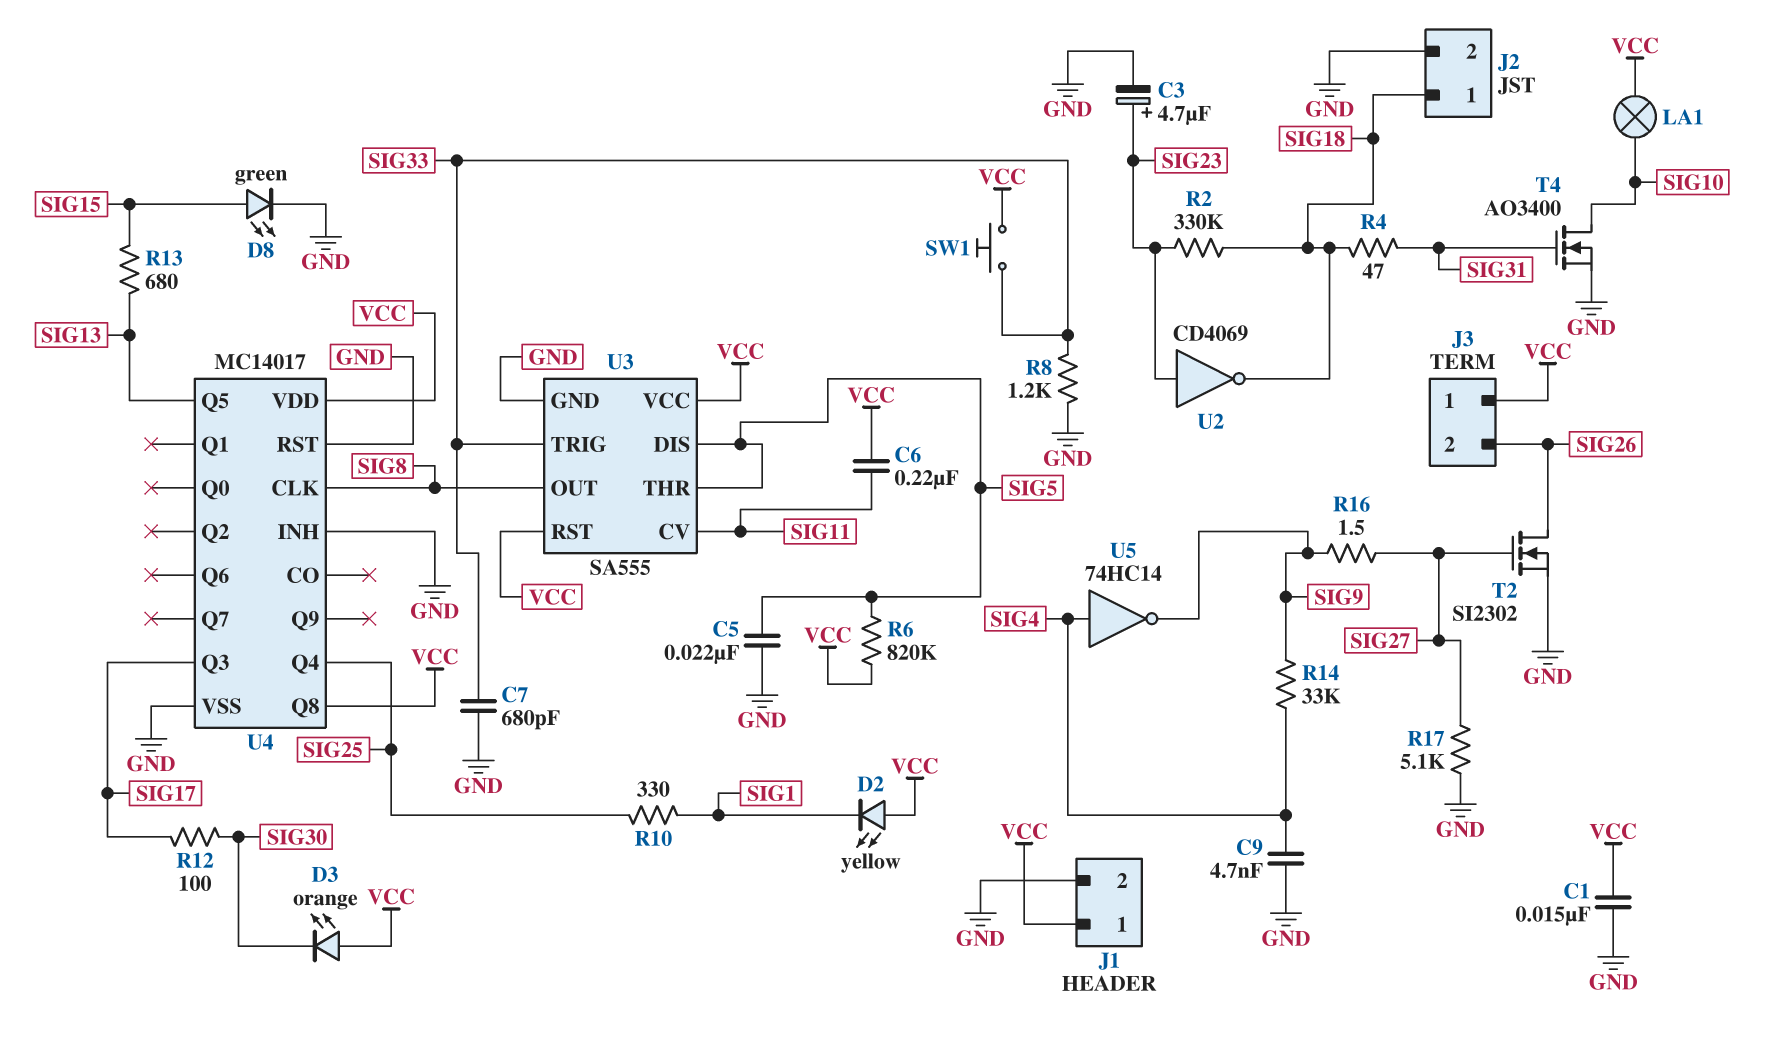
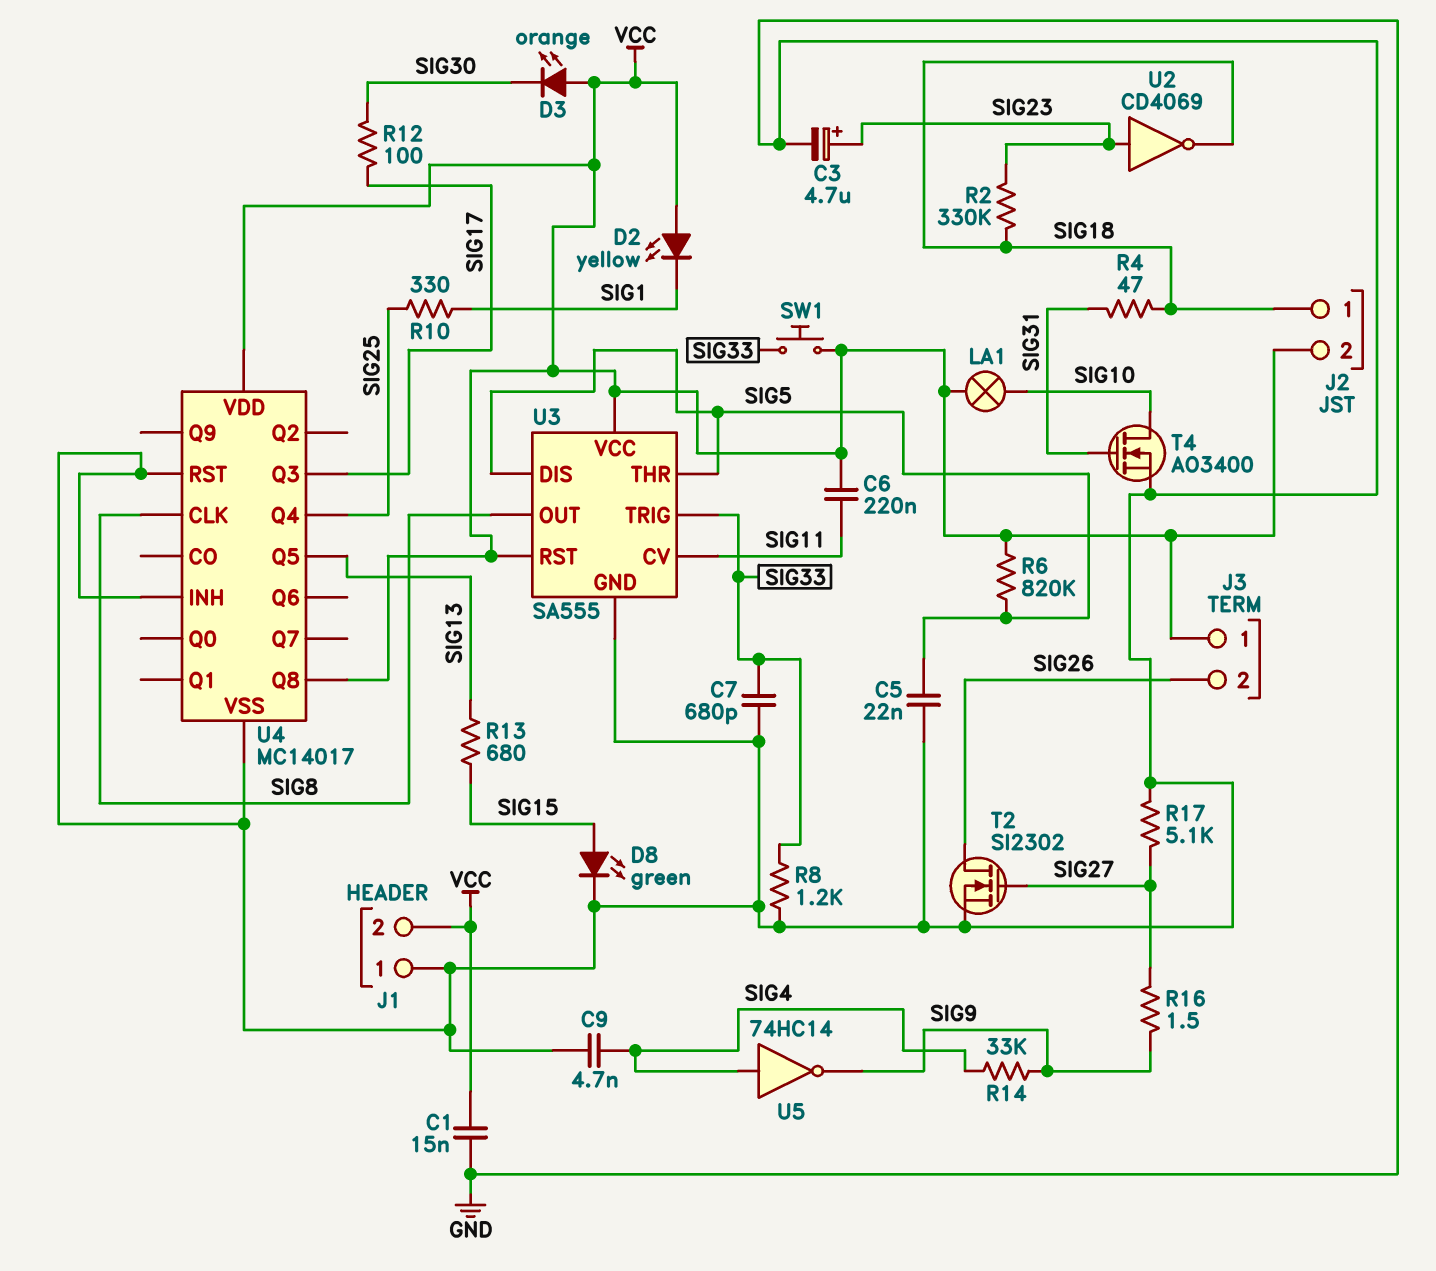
J1 pin 1: VCC -> GND
J1 pin 2: GND -> VCC
J2 pin 2: GND -> VCC

